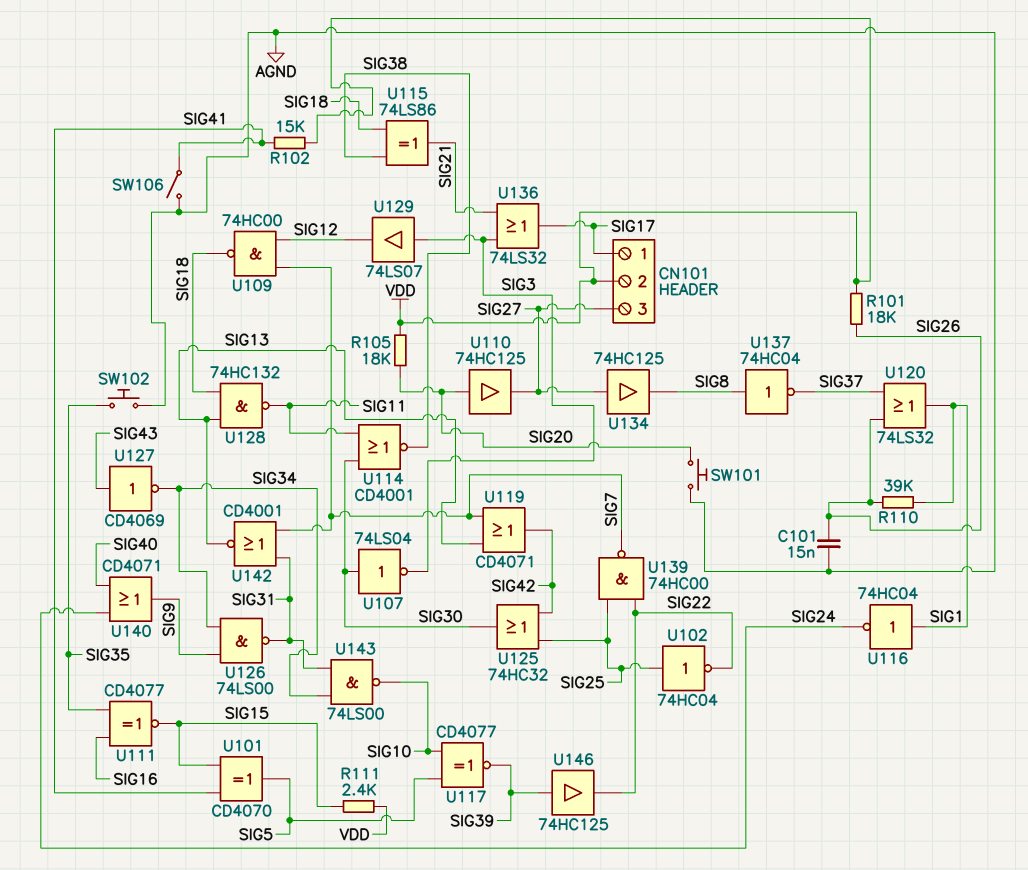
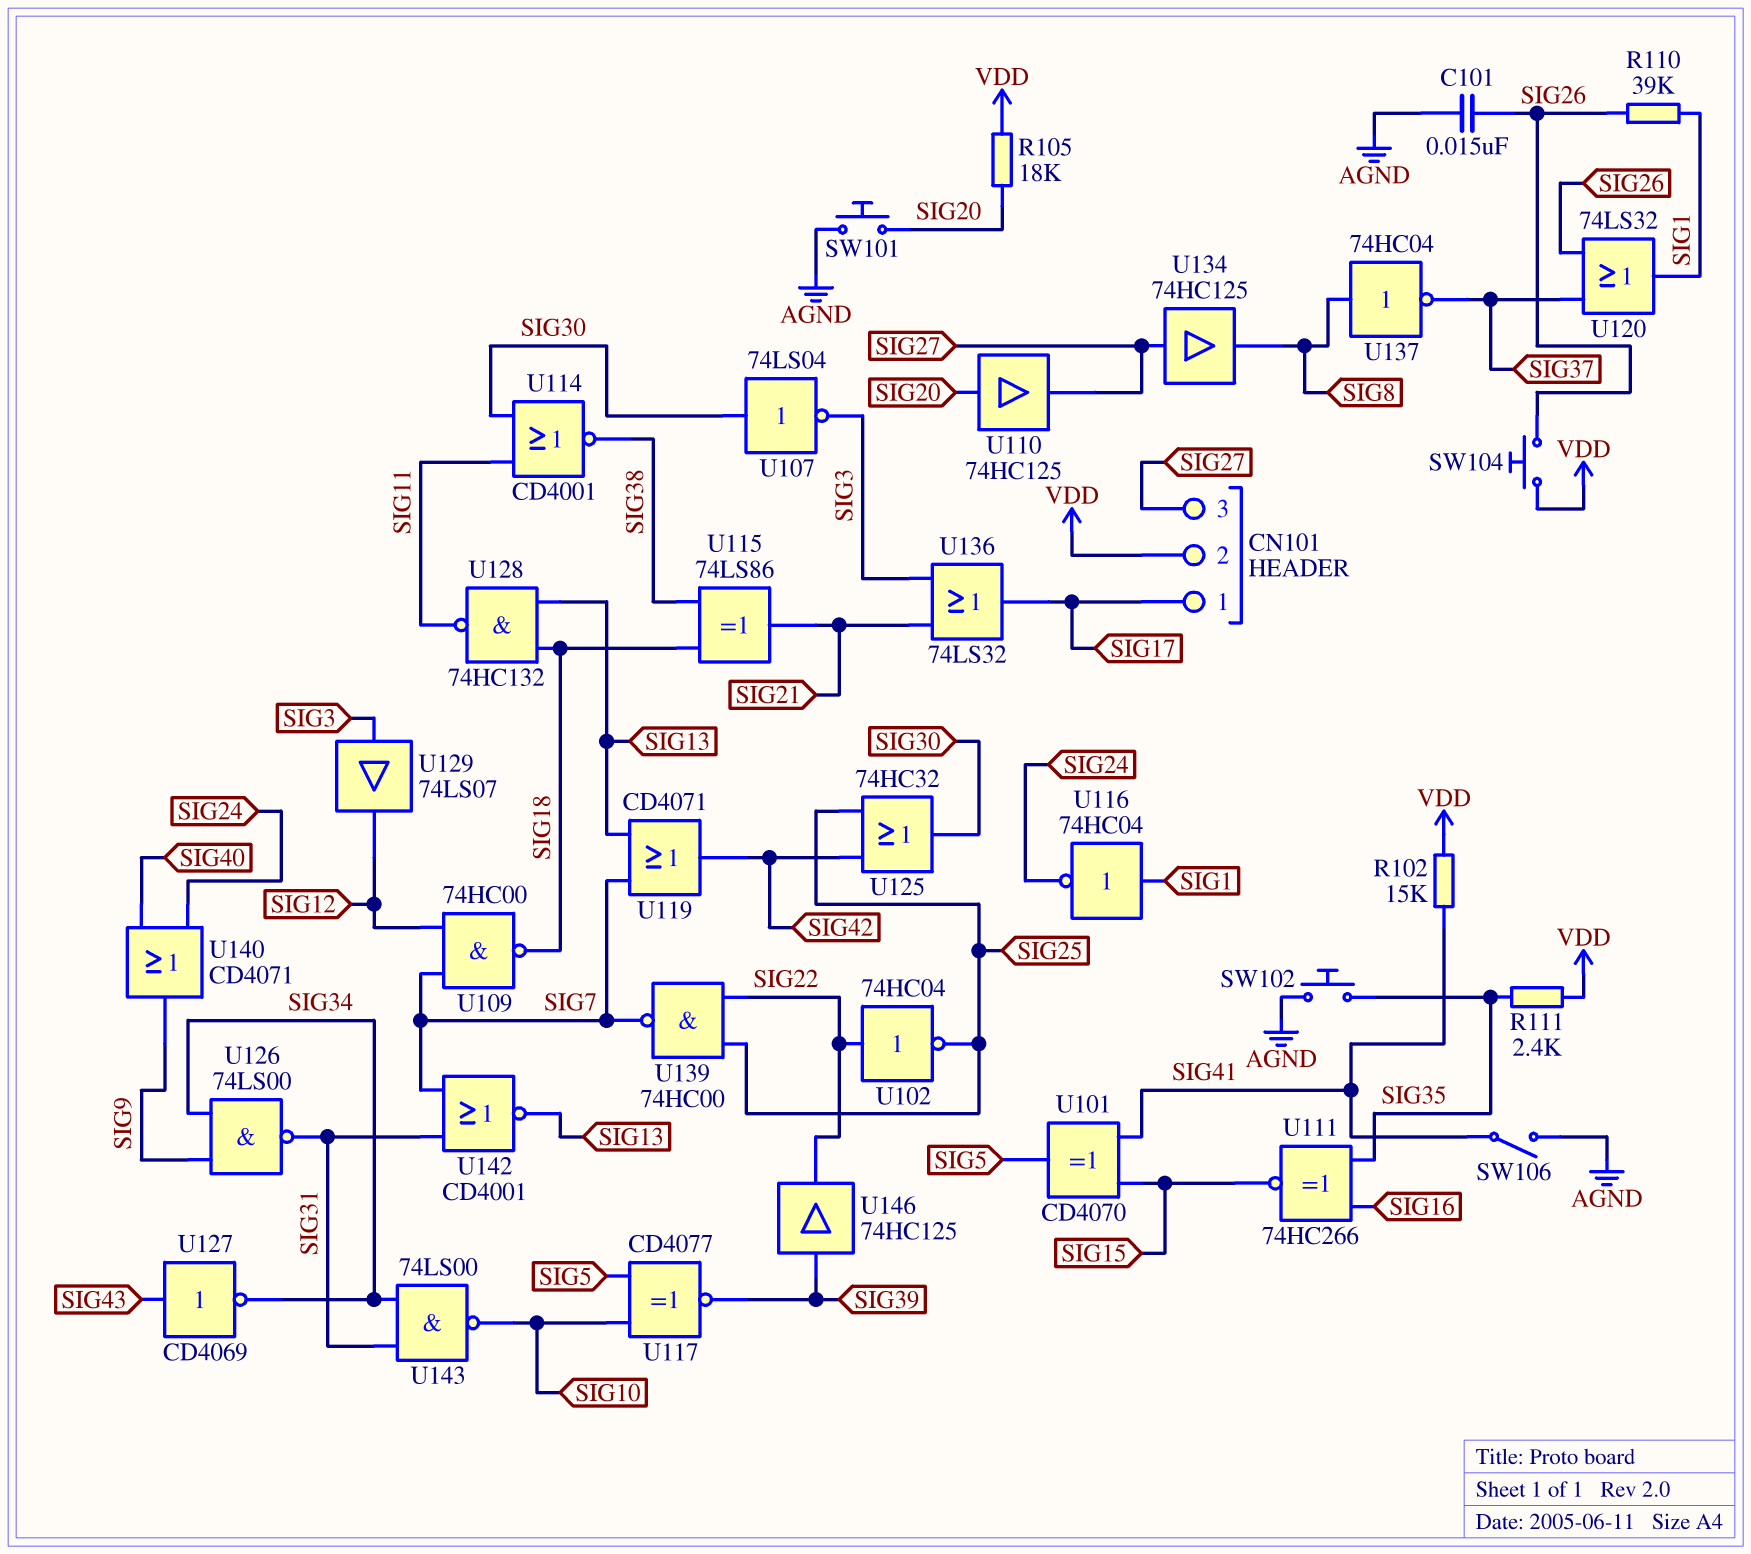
R101: 18k (SIG26, VDD) -> none
R111: 2.4k (SIG15, VDD) -> 2.4k (SIG35, VDD)
SW104: none -> button (SIG26, VDD)
U102: NOT 74HC04 (in SIG25, out SIG22) -> NOT 74HC04 (in SIG22, out SIG25)
U111: XNOR CD4077 (in SIG16, in SIG35, out SIG15) -> XNOR 74HC266 (in SIG16, in SIG35, out SIG15)

